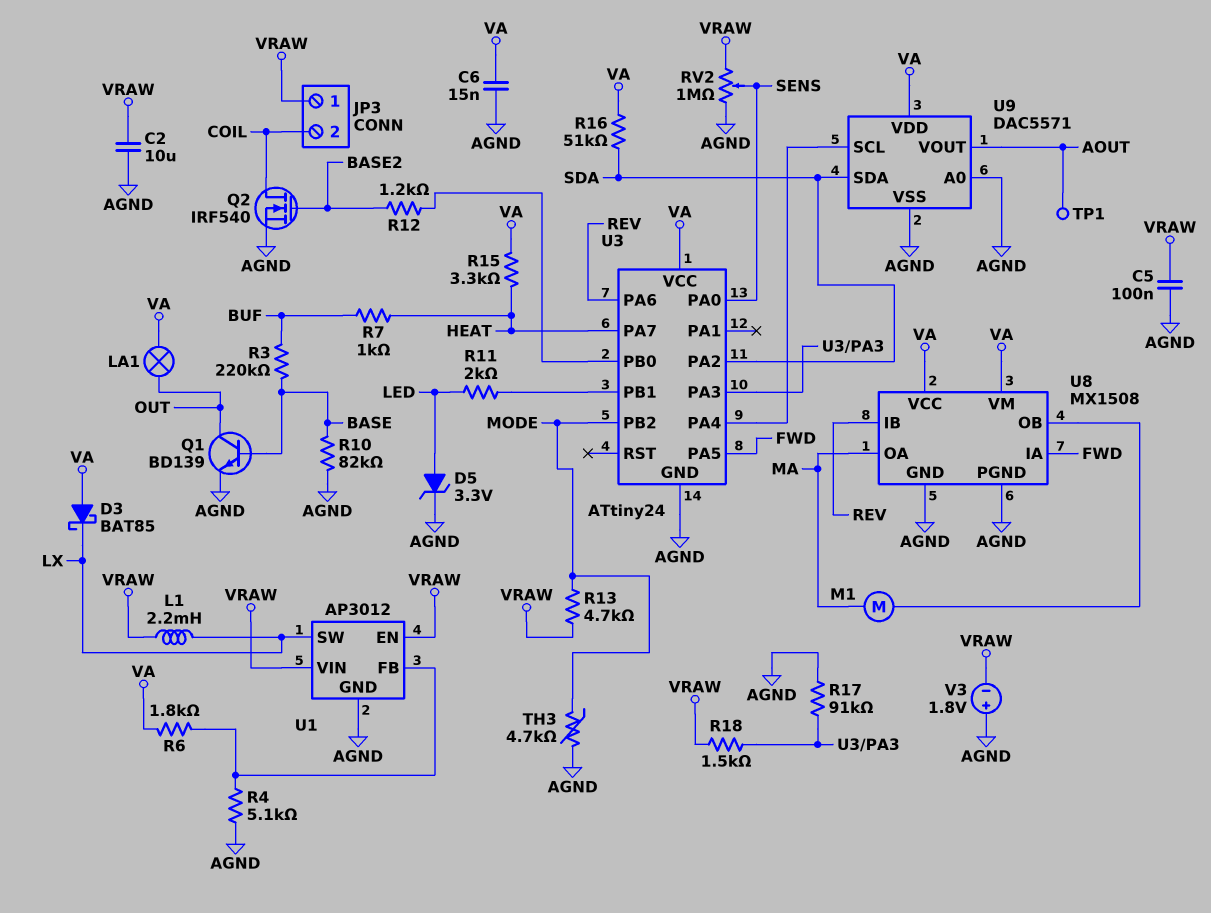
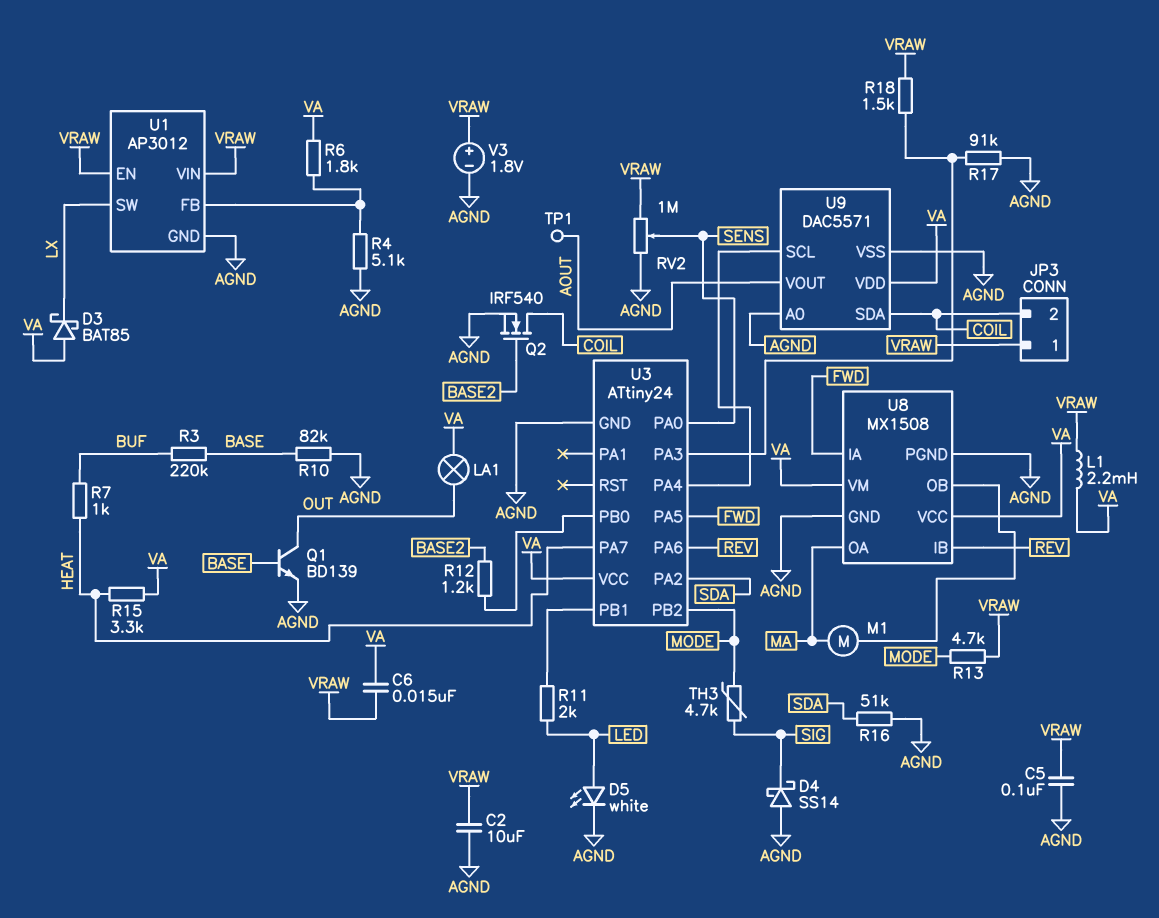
C6: 15nF (AGND, VA) -> 15nF (VA, VRAW)
D4: none -> schottky SS14 (A AGND, K SIG)
D5: zener 3.3V (A LED, K AGND) -> LED white (A LED, K AGND)
L1: 2.2mH (LX, VRAW) -> 2.2mH (VA, VRAW)
R16: 51k (SDA, VA) -> 51k (AGND, SDA)
TH3: 4.7k (AGND, MODE) -> 4.7k (MODE, SIG)
U9 pin SDA: SDA -> COIL
V3: 1.8V (plus AGND, minus VRAW) -> 1.8V (plus VRAW, minus AGND)

